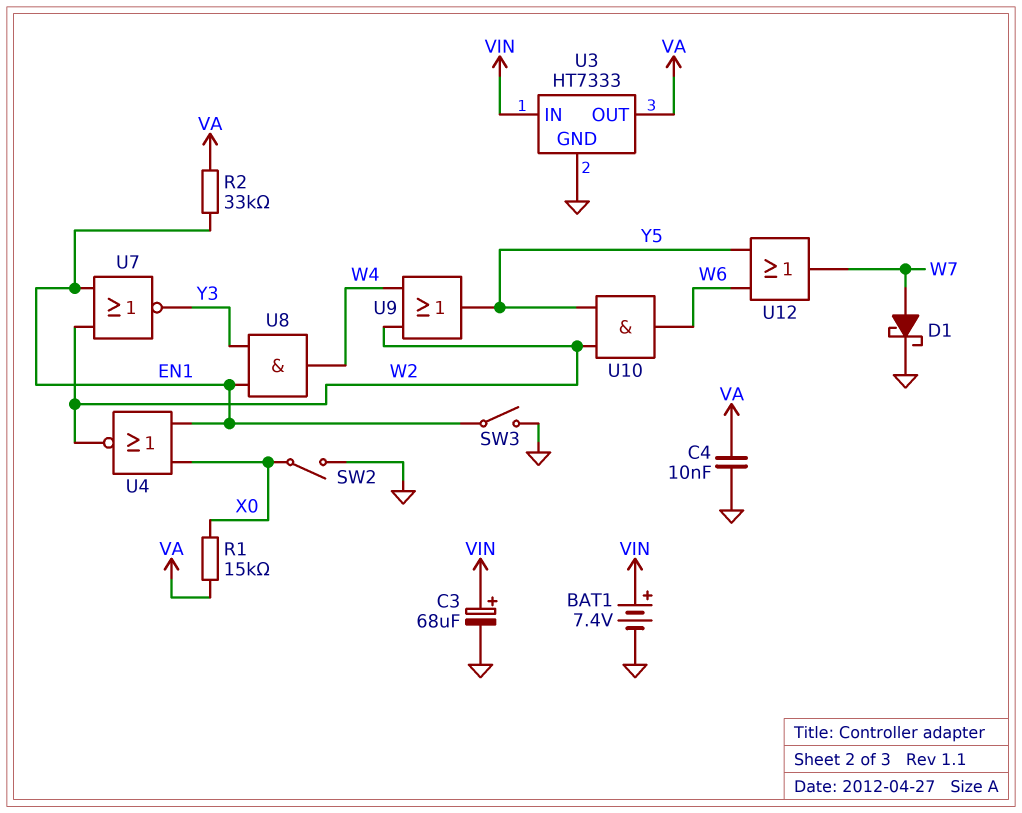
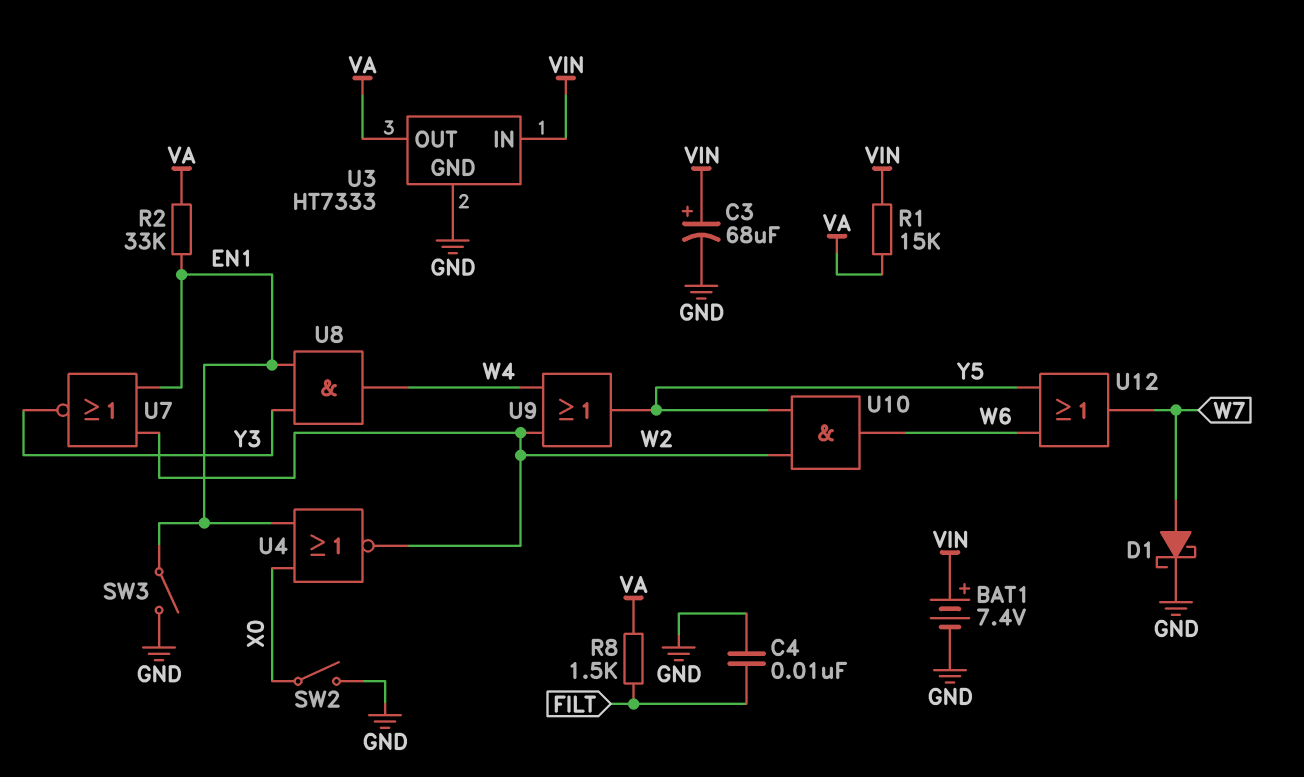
C4: 10nF (GND, VA) -> 10nF (FILT, GND)
R1: 15k (VA, X0) -> 15k (VA, VIN)
R8: none -> 1.5k (FILT, VA)

